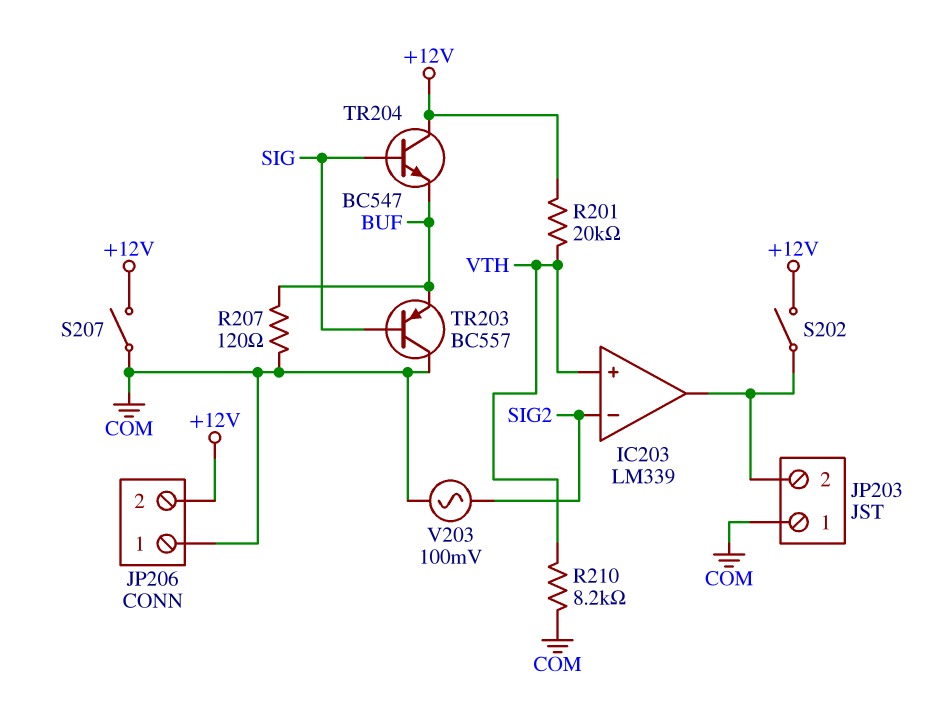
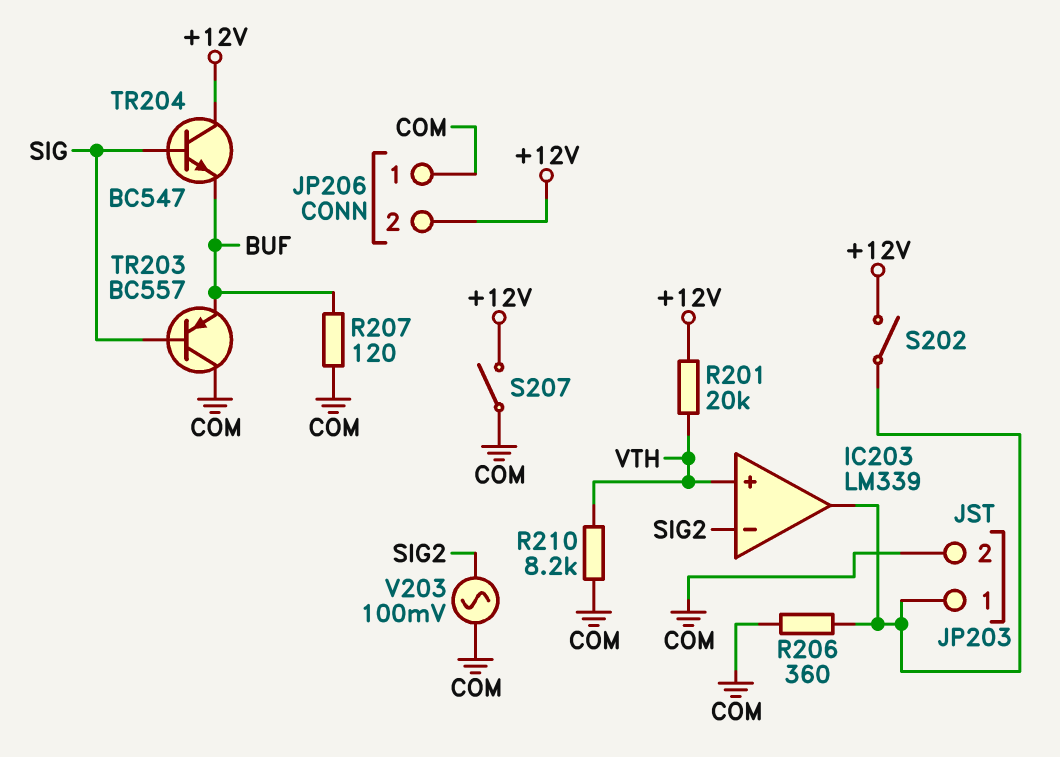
JP203 pin 1: COM -> IC203/out
JP203 pin 2: IC203/out -> COM
R206: none -> 360 (COM, IC203/out)

